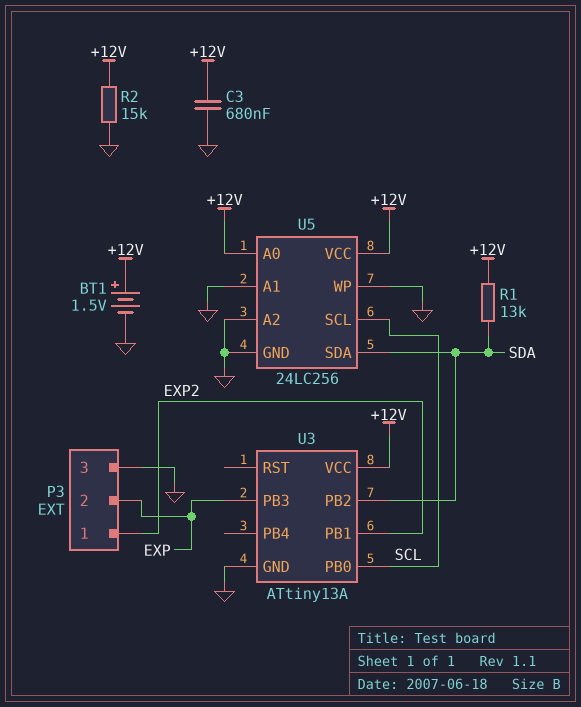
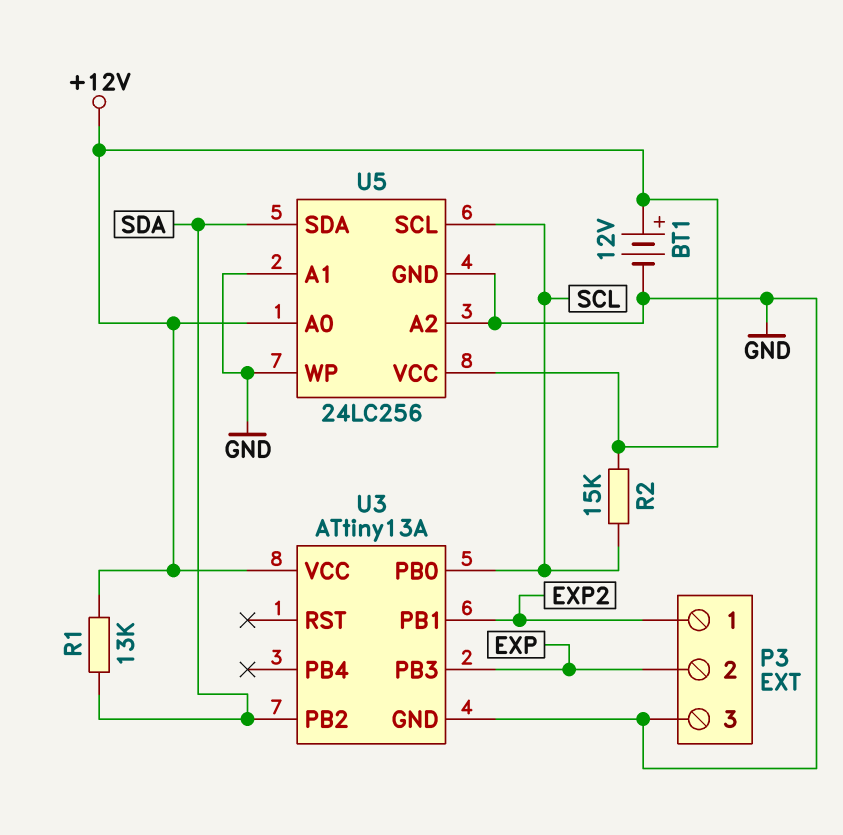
BT1: 1.5V (plus +12V, minus GND) -> 12V (plus +12V, minus GND)
C3: 680nF (+12V, GND) -> none
R2: 15k (+12V, GND) -> 15k (+12V, SCL)

